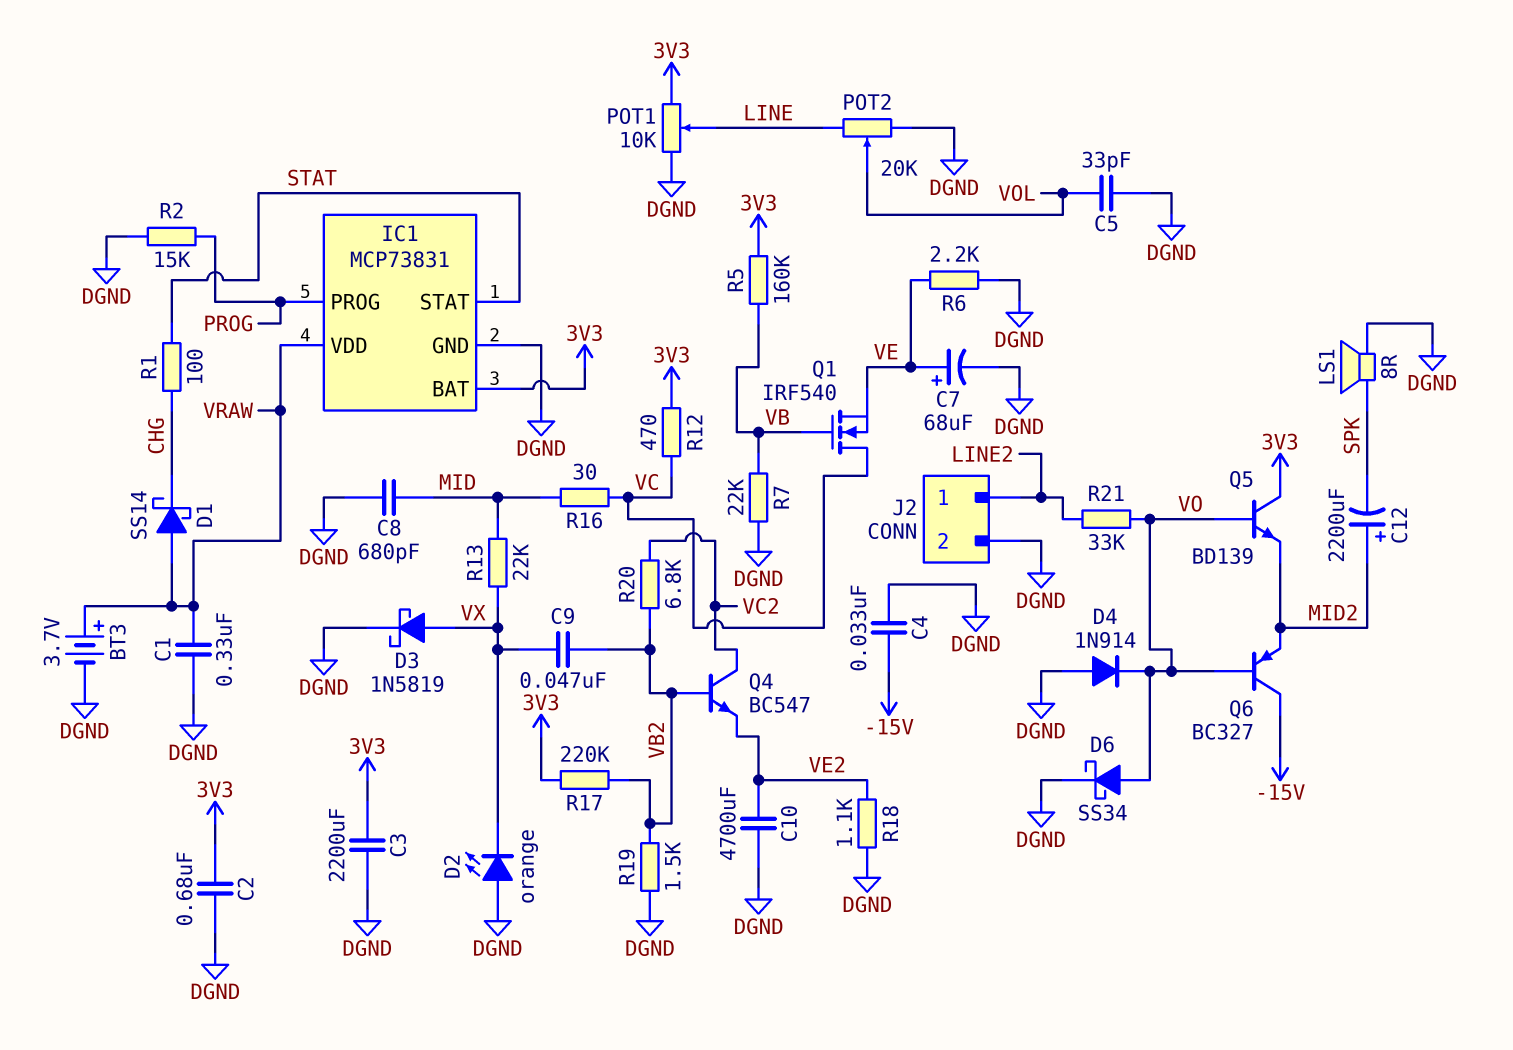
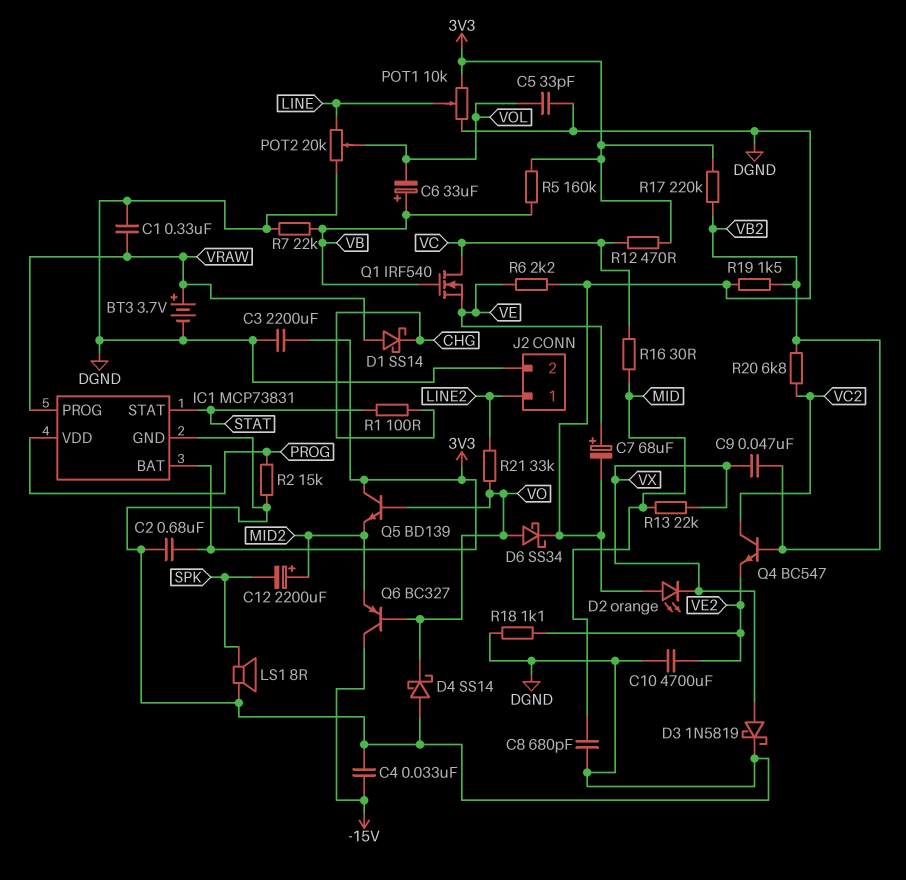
C6: none -> 33uF (plus VB, minus VOL)
D4: diode 1N914 (A DGND, K VO) -> schottky SS14 (A DGND, K VO)
IC1 pin PROG: PROG -> VRAW
IC1 pin VDD: VRAW -> PROG

